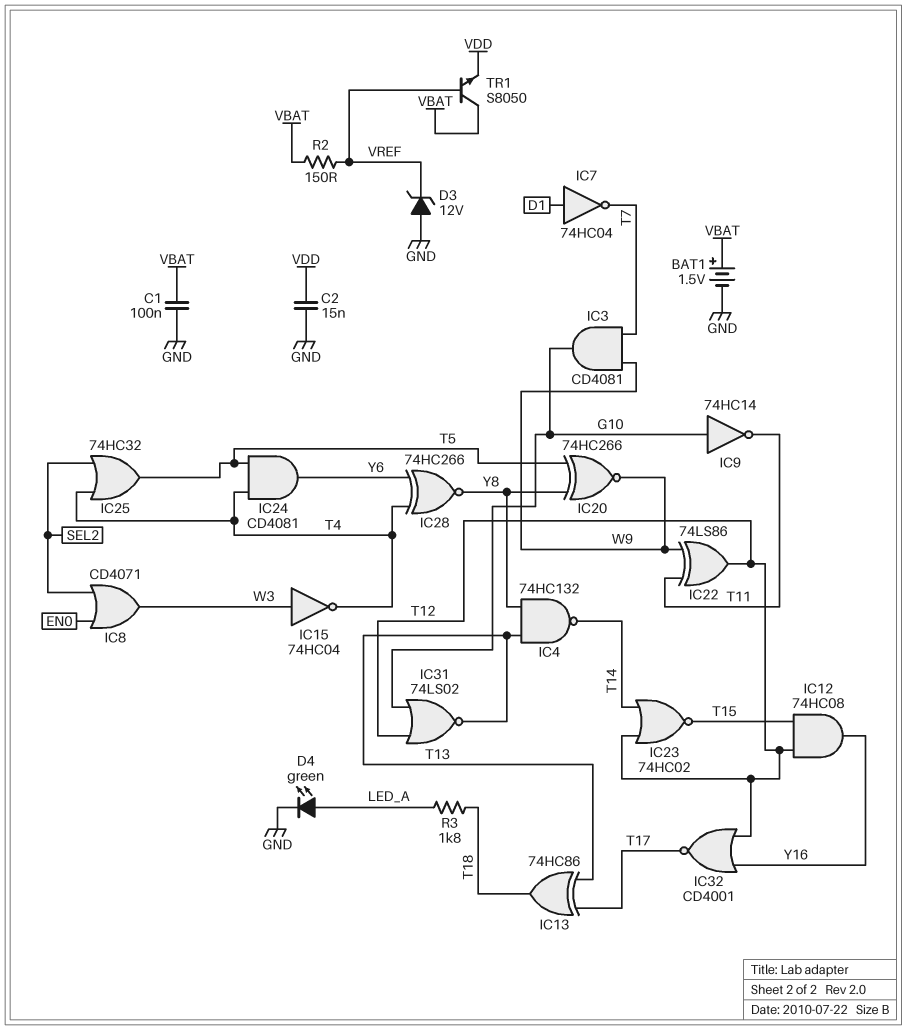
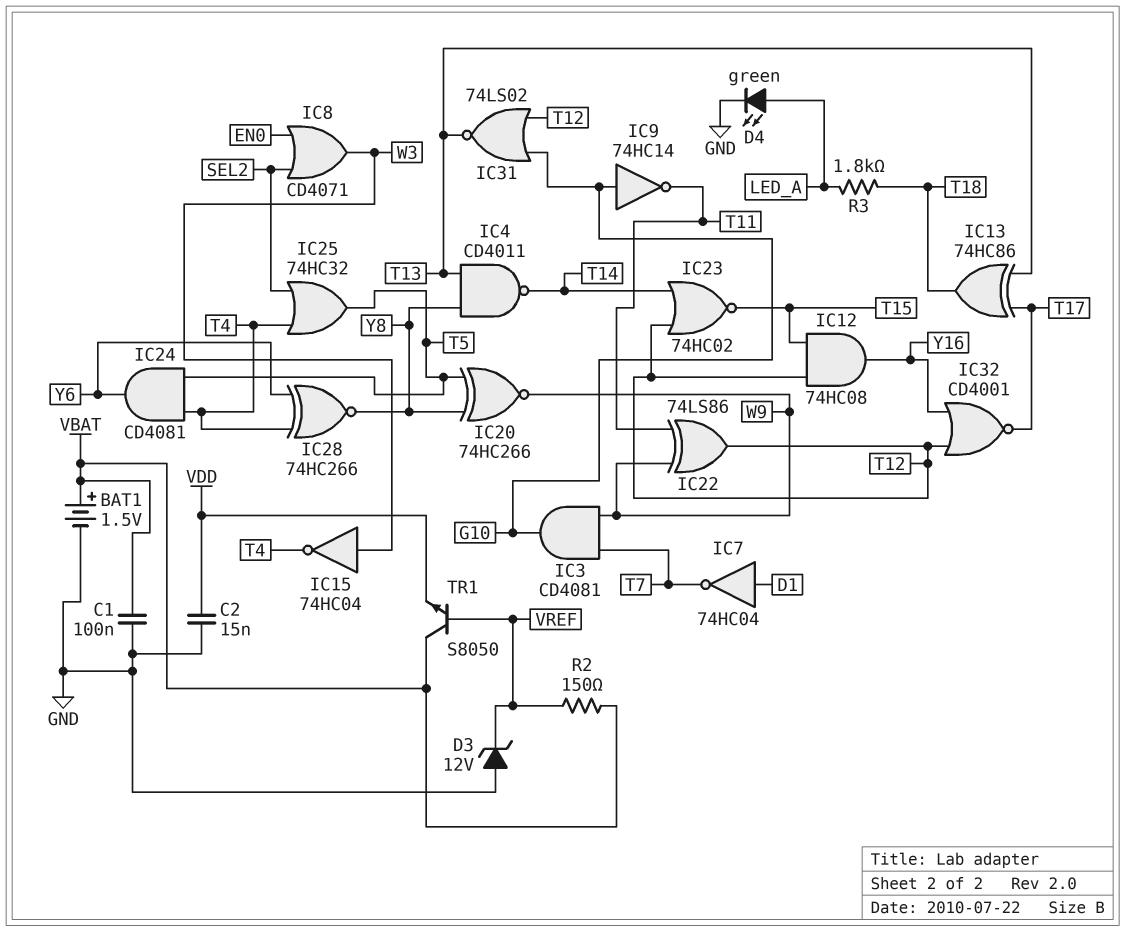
IC4: NAND 74HC132 (in T13, in Y8, out T14) -> NAND CD4011 (in T13, in Y8, out T14)

